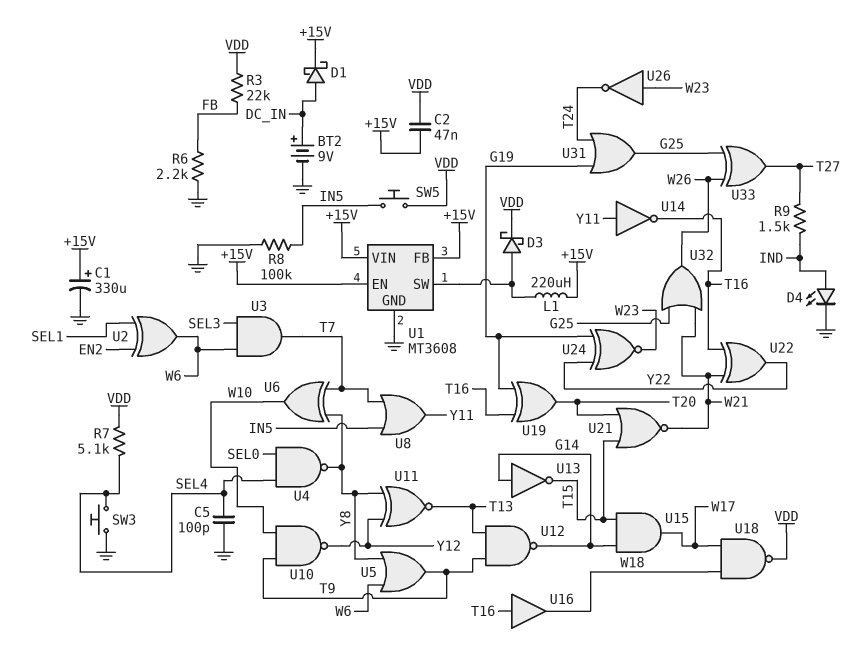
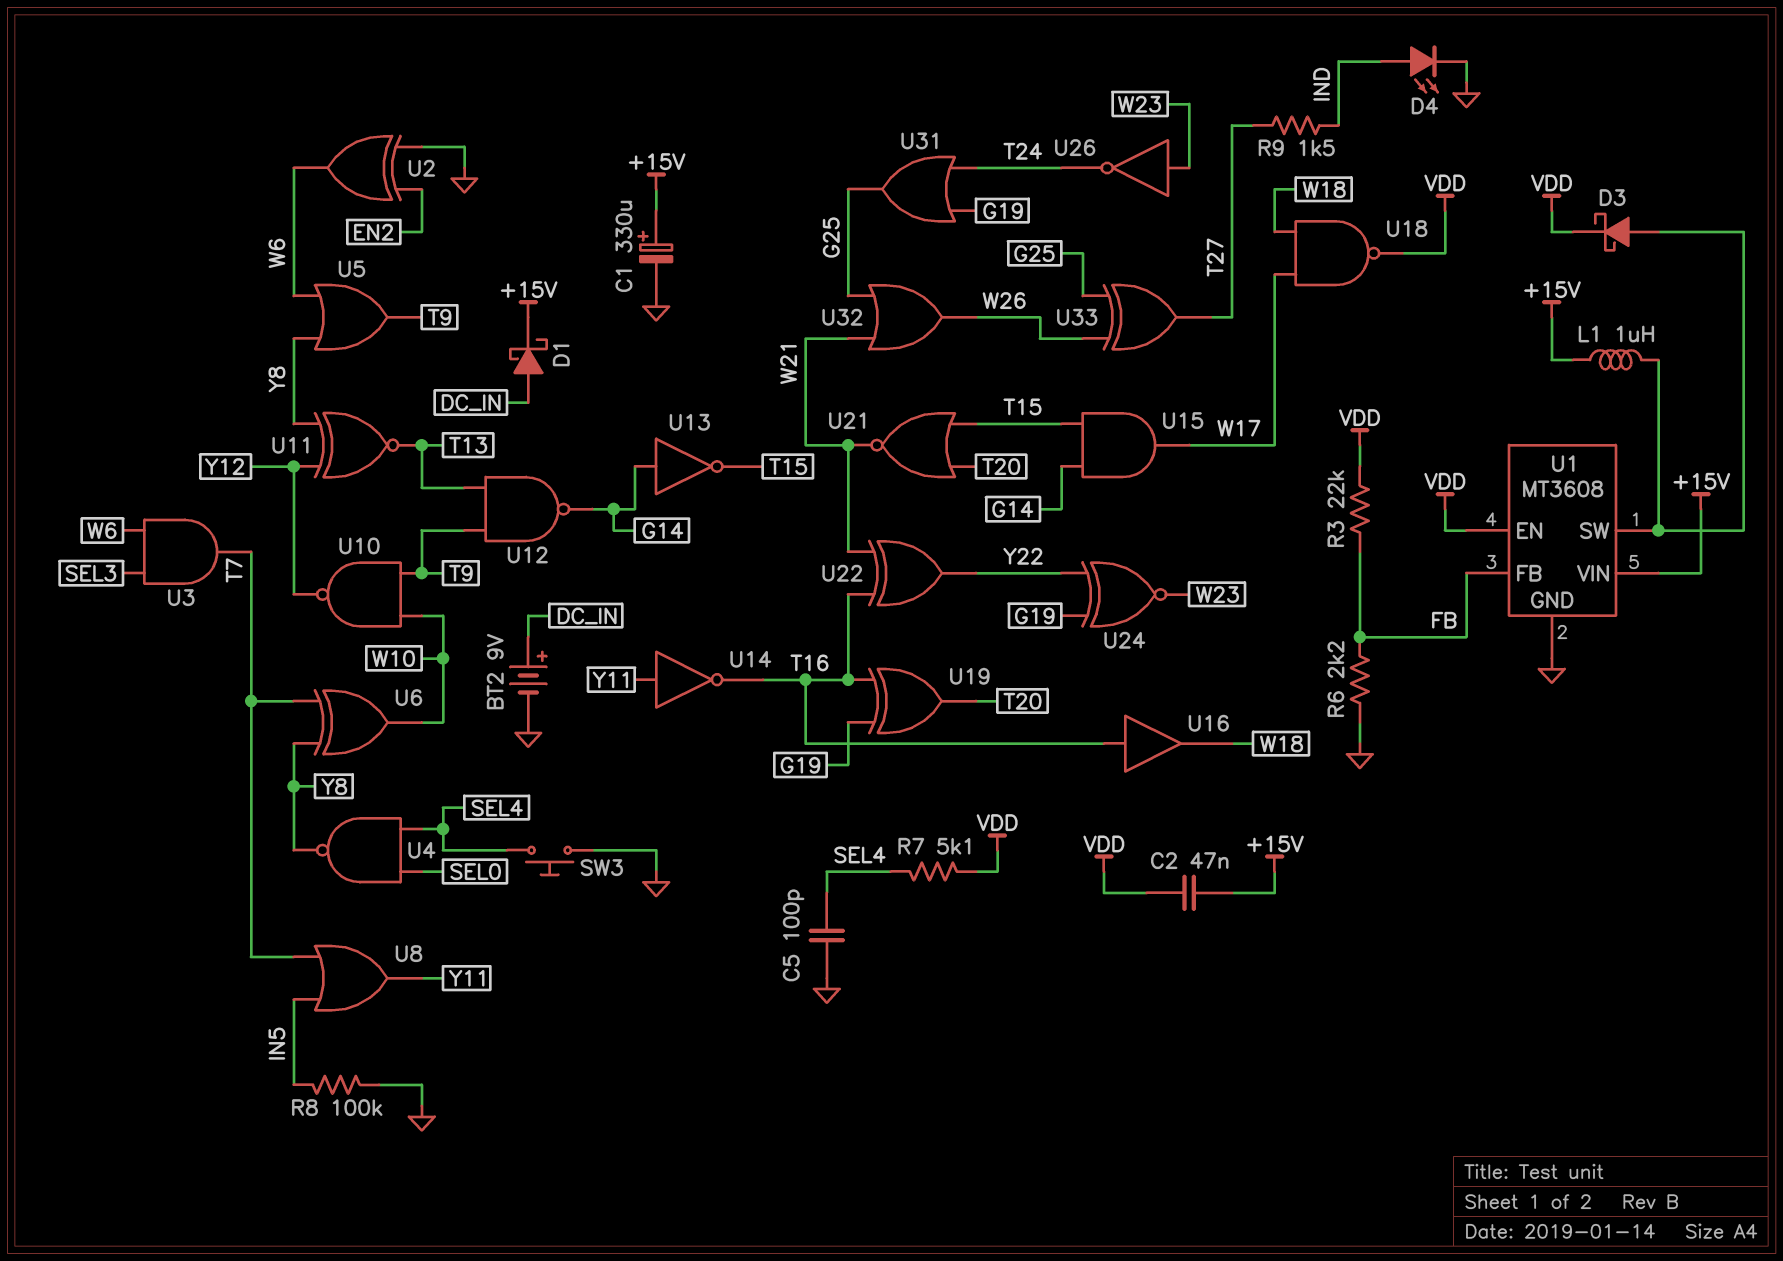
L1: 220uH (+15V, U1/SW) -> 1uH (+15V, U1/SW)
SW5: button (IN5, VDD) -> none
U1 pin EN: +15V -> VDD
U1 pin FB: +15V -> FB
U2: XOR (in EN2, in SEL1, out W6) -> XOR (in EN2, in GND, out W6)

